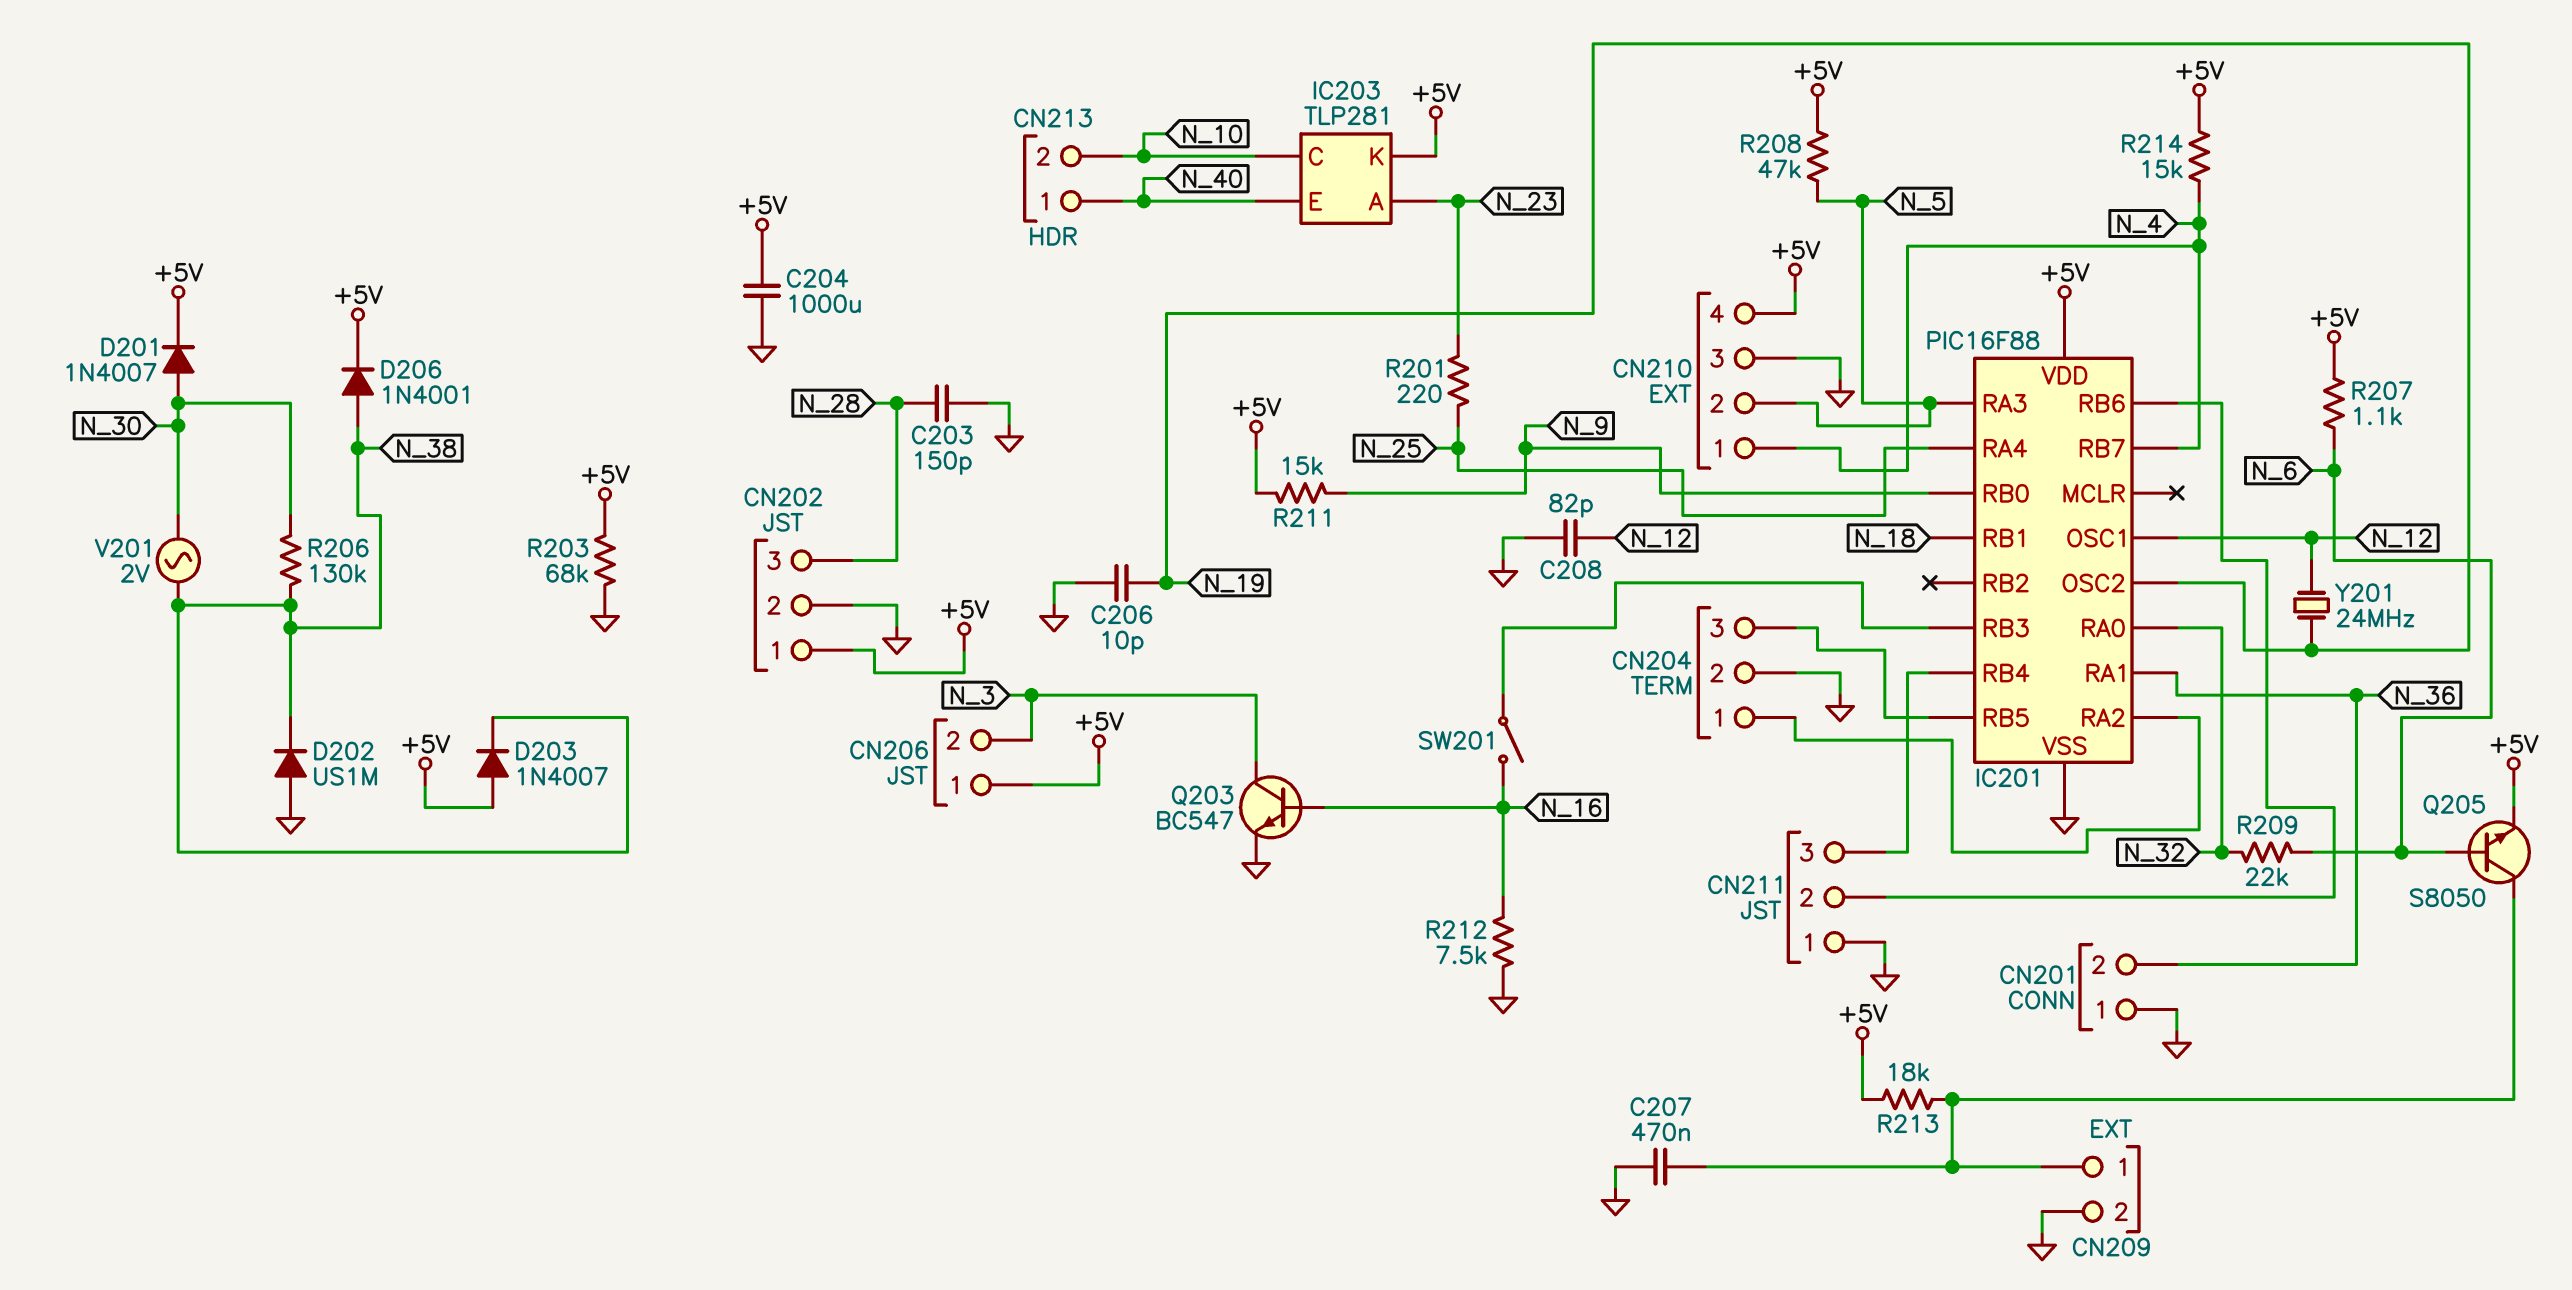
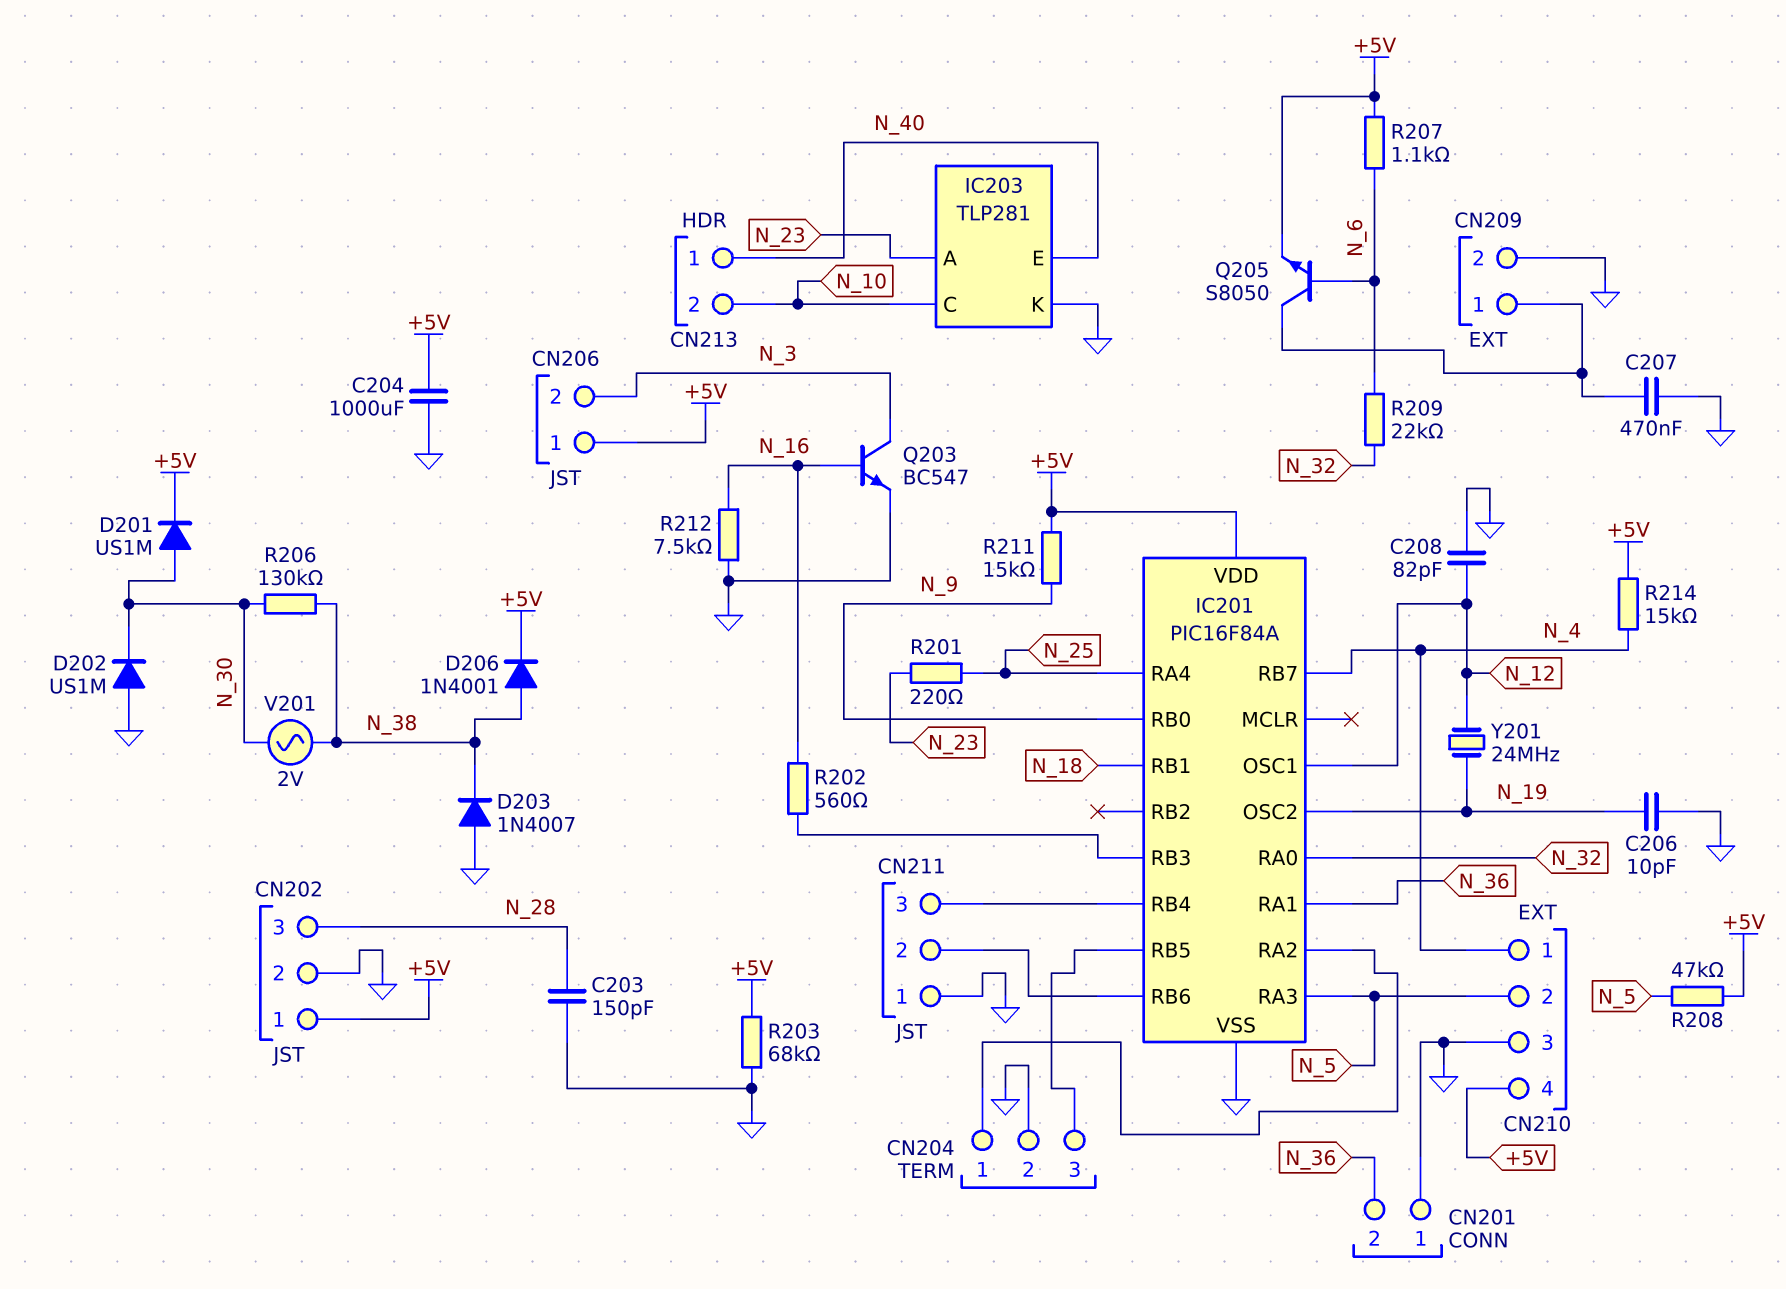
D201: diode 1N4007 (A N_30, K +5V) -> diode US1M (A N_30, K +5V)
D202: diode US1M (A GND, K N_38) -> diode US1M (A GND, K N_30)
D203: diode 1N4007 (A +5V, K N_38) -> diode 1N4007 (A GND, K N_38)
IC201: PIC16F88 -> PIC16F84A
IC203 pin K: +5V -> GND
R202: none -> 560 (IC201/RB3, N_16)
R213: 18k (+5V, CN209/1) -> none
SW201: switch (IC201/RB3, N_16) -> none

